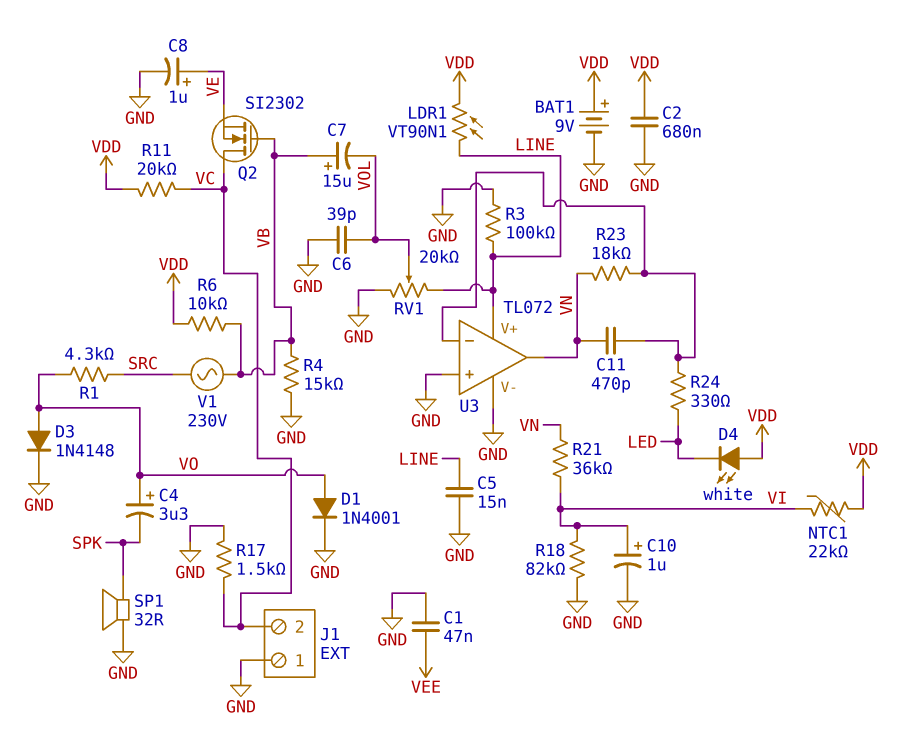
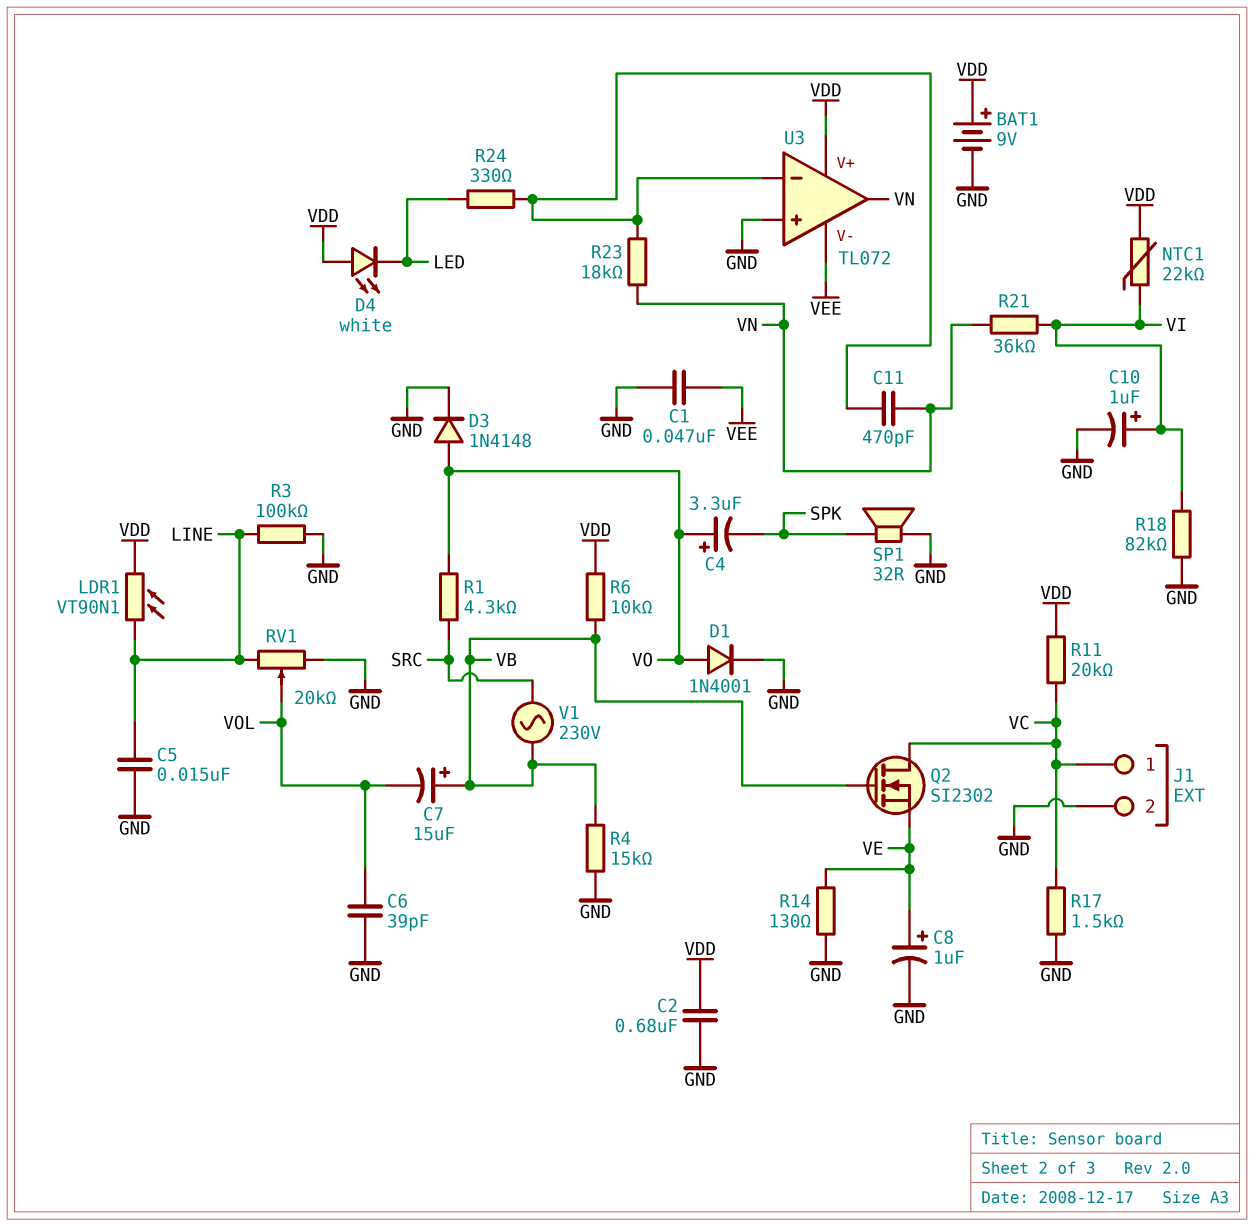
J1 pin 1: GND -> VC
J1 pin 2: VC -> GND
R14: none -> 130 (GND, VE)
U3 pin V+: LINE -> VDD
U3 pin V-: GND -> VEE

